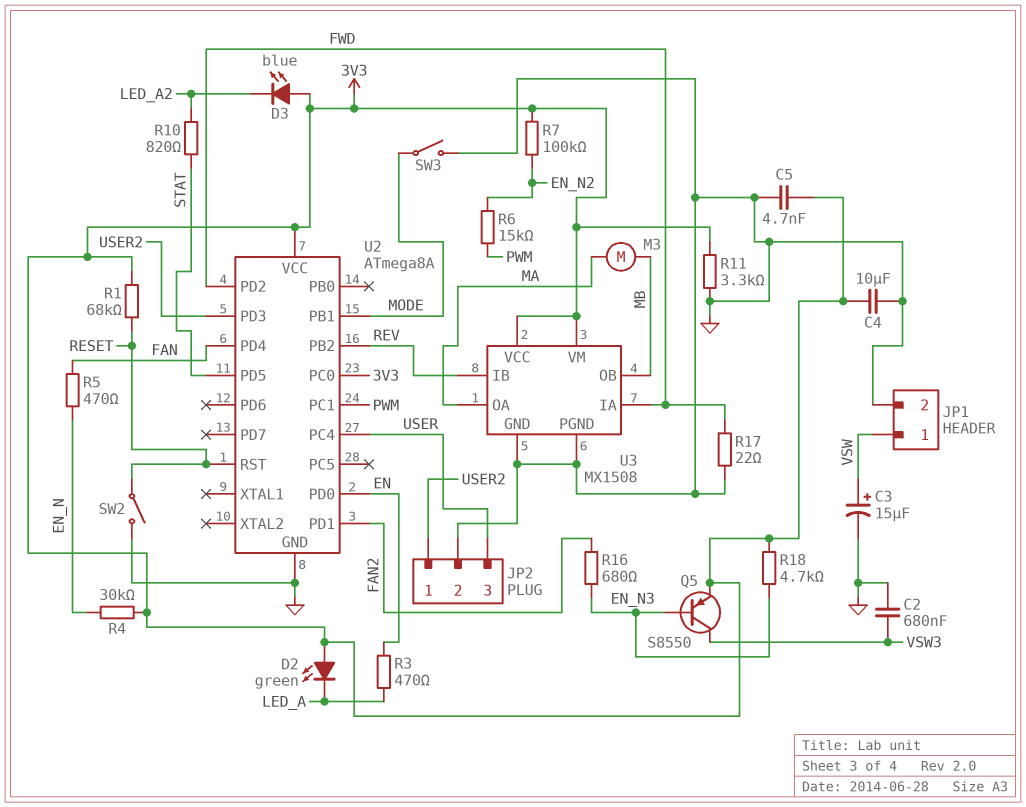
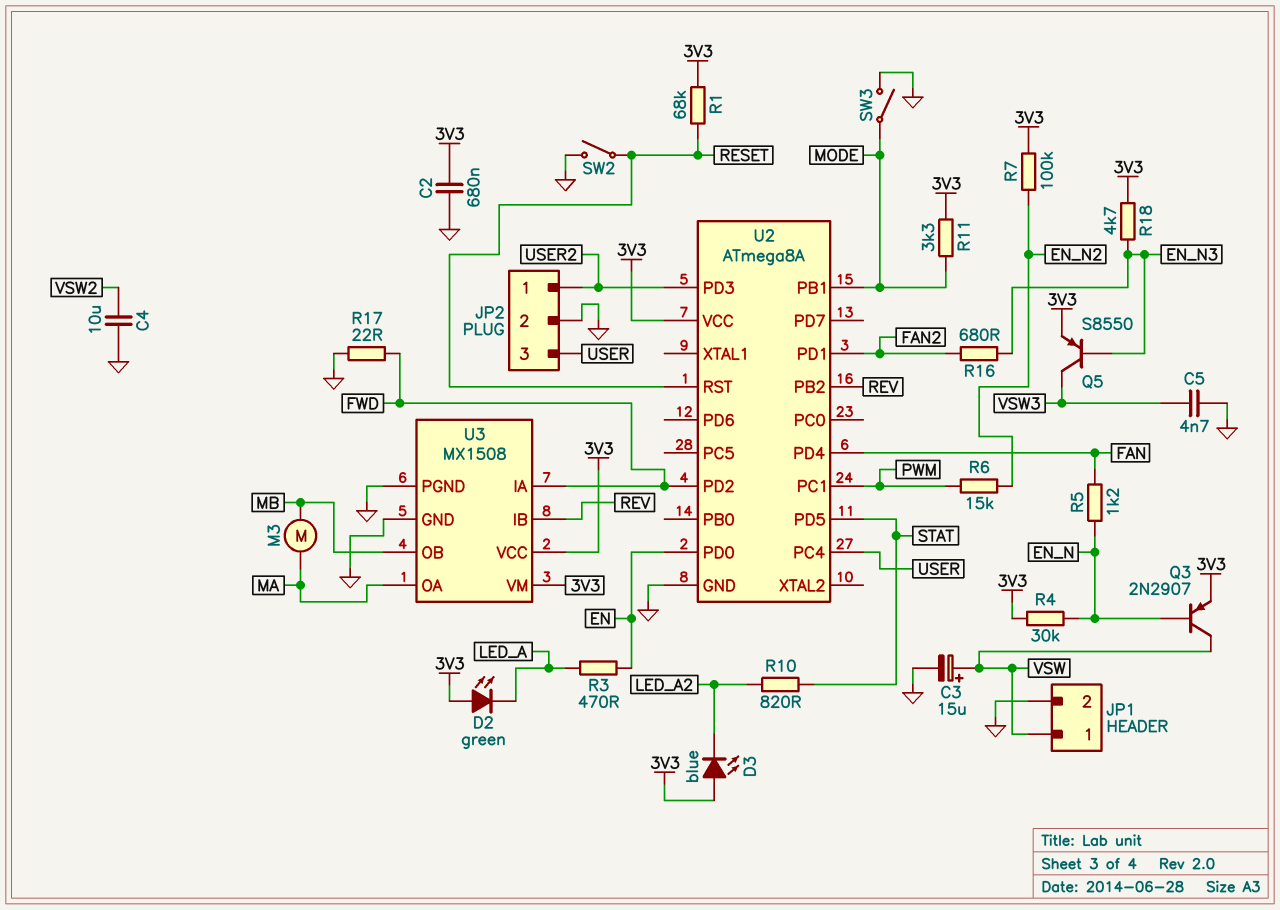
C2: 680nF (GND, VSW3) -> 680nF (3V3, GND)
C4: 10uF (3V3, GND) -> 10uF (GND, VSW2)
C5: 4.7nF (3V3, GND) -> 4.7nF (GND, VSW3)
Q3: none -> PNP 2N2907 (B EN_N, C VSW, E 3V3)
R5: 470 (EN_N, FAN) -> 1.2k (EN_N, FAN)
R11: 3.3k (3V3, GND) -> 3.3k (3V3, MODE)
U2 pin PC0: 3V3 -> none

